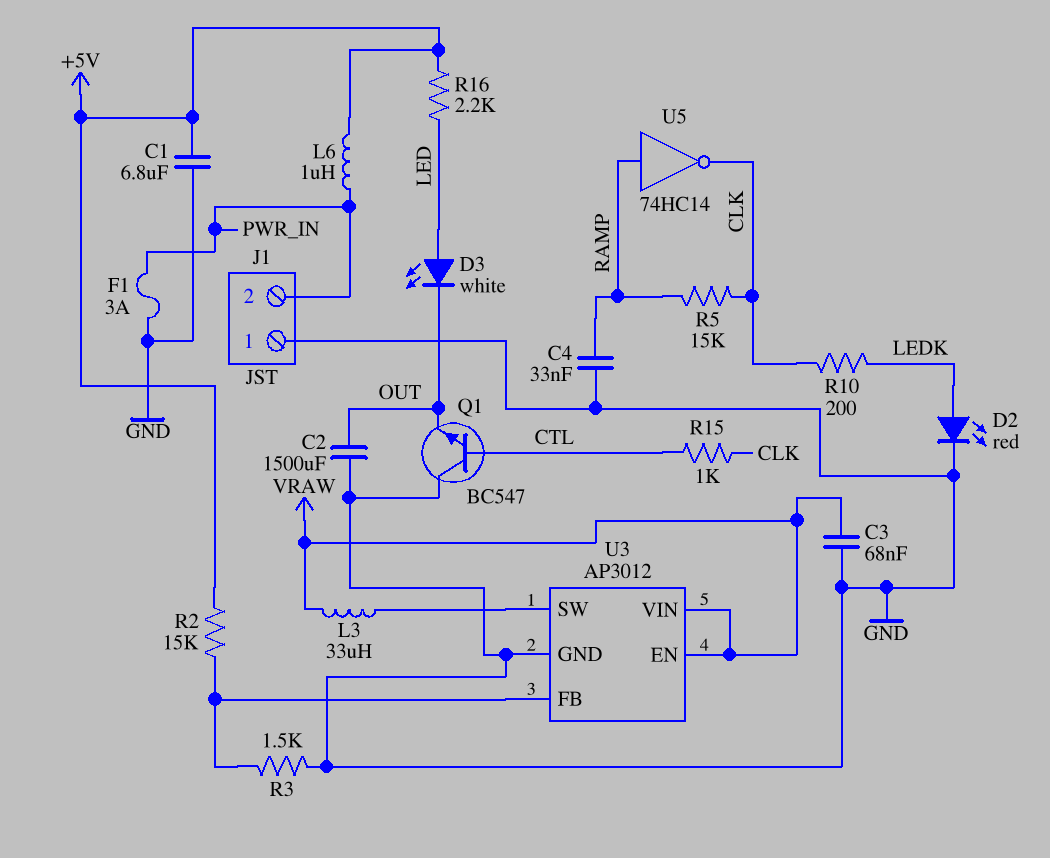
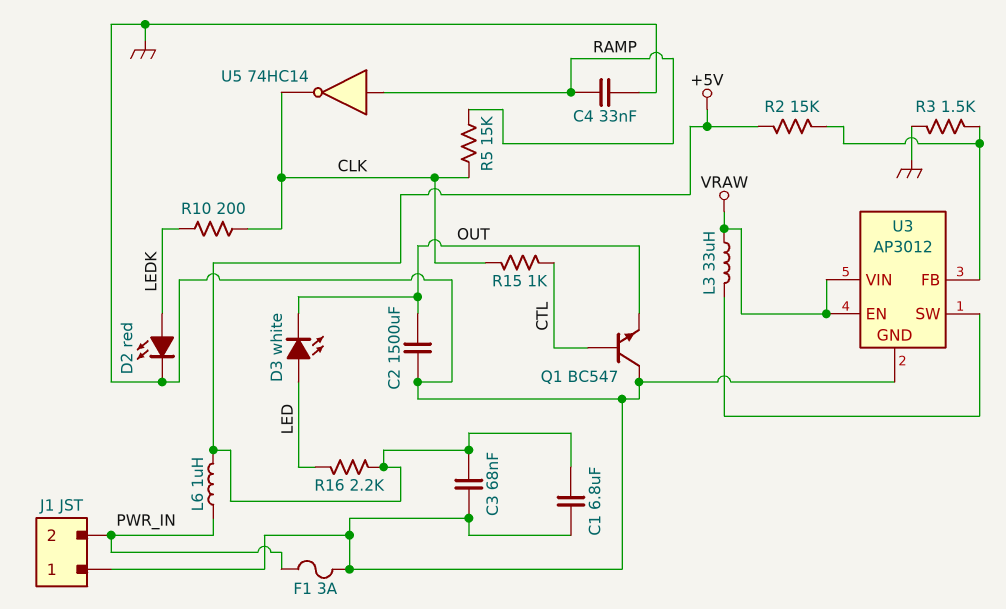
C3: 68nF (GND, VRAW) -> 68nF (+5V, GND)

